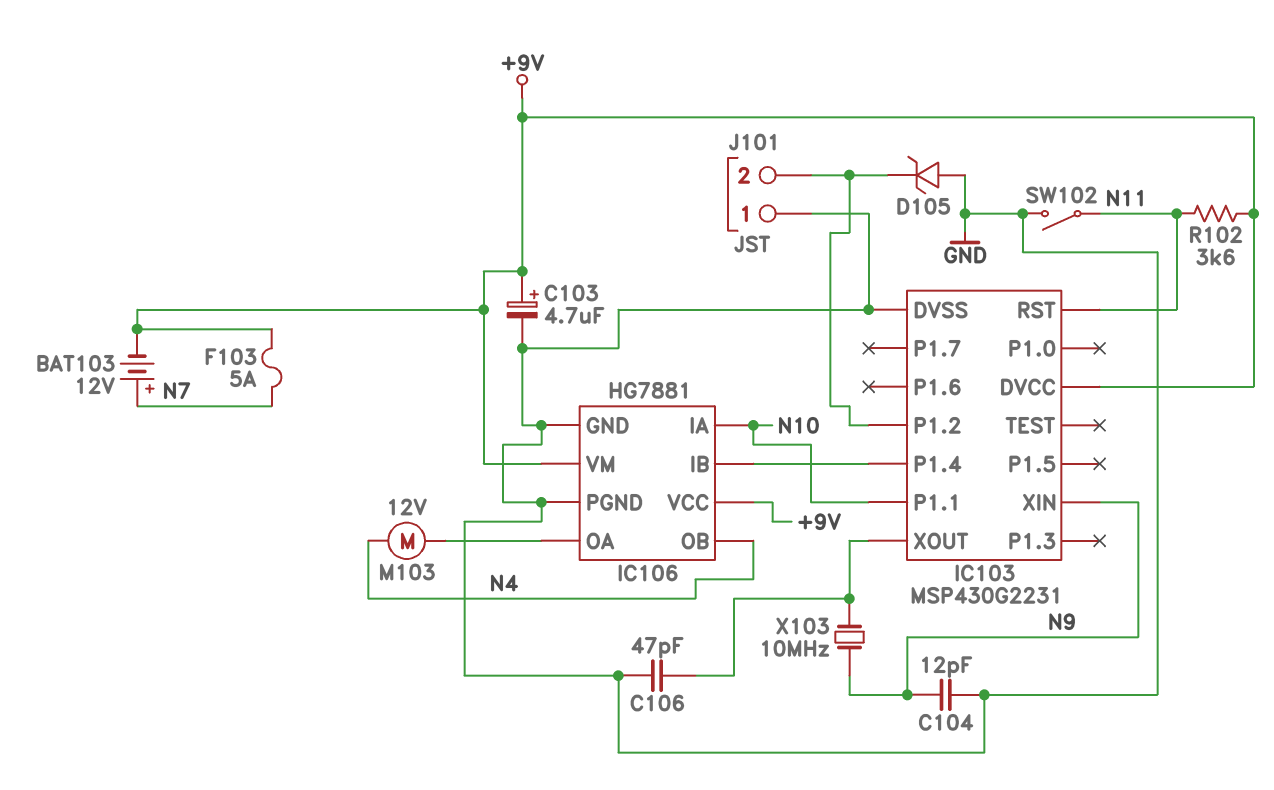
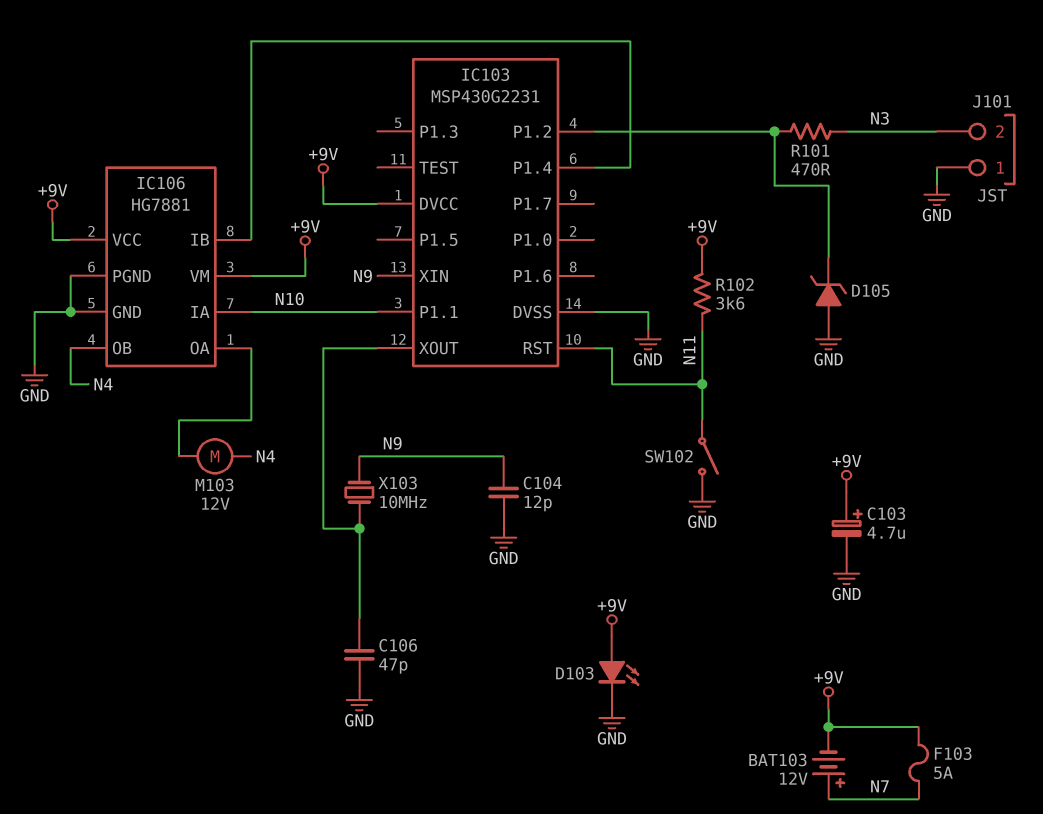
D103: none -> LED (A +9V, K GND)
J101 pin 2: IC103/P1.2 -> N3
R101: none -> 470 (IC103/P1.2, N3)

